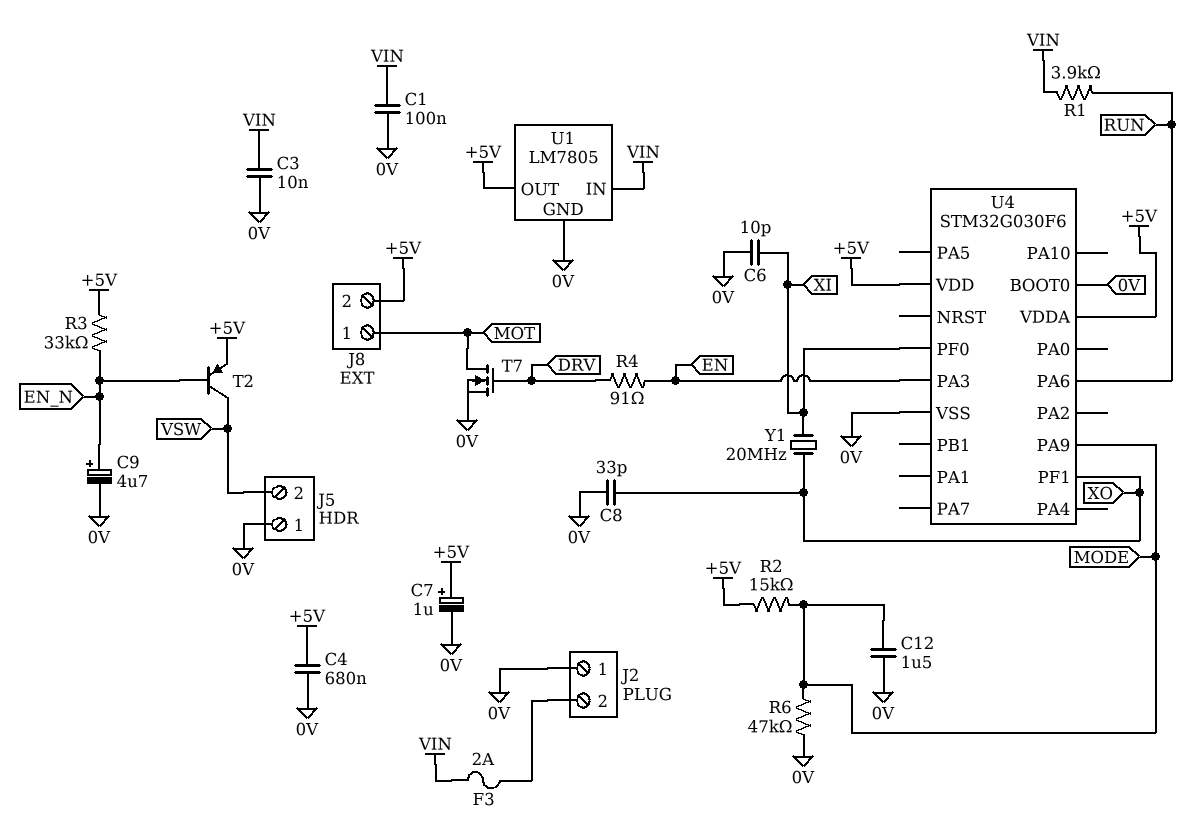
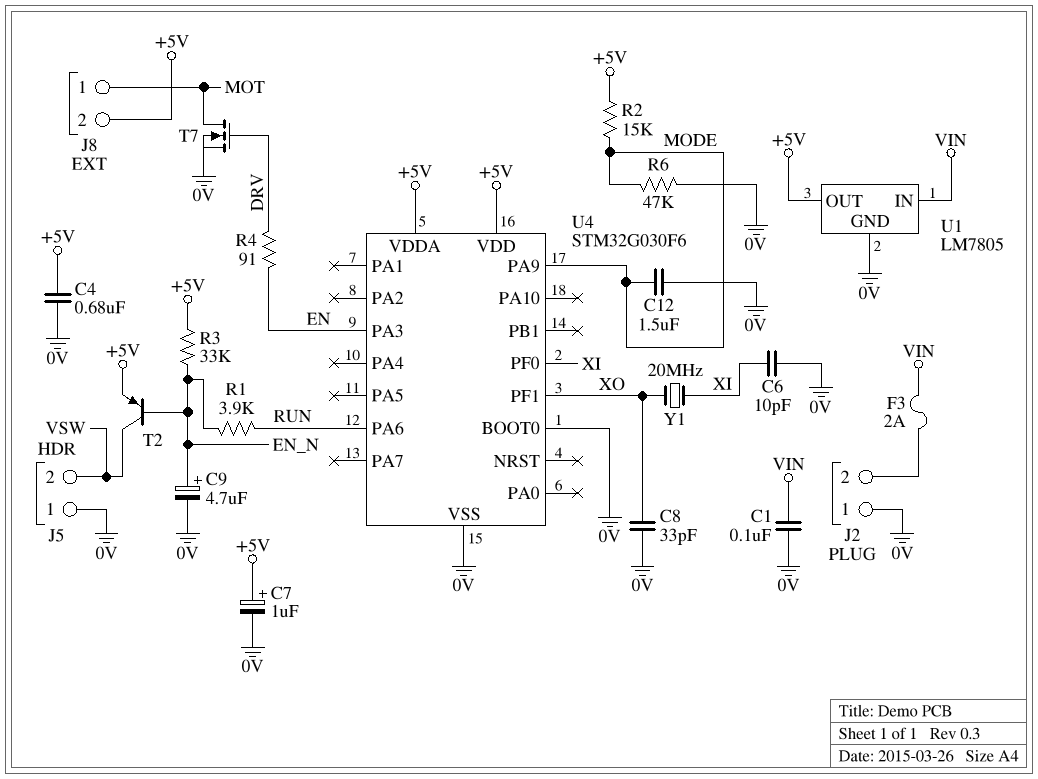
C3: 10nF (0V, VIN) -> none
R1: 3.9k (RUN, VIN) -> 3.9k (EN_N, RUN)

